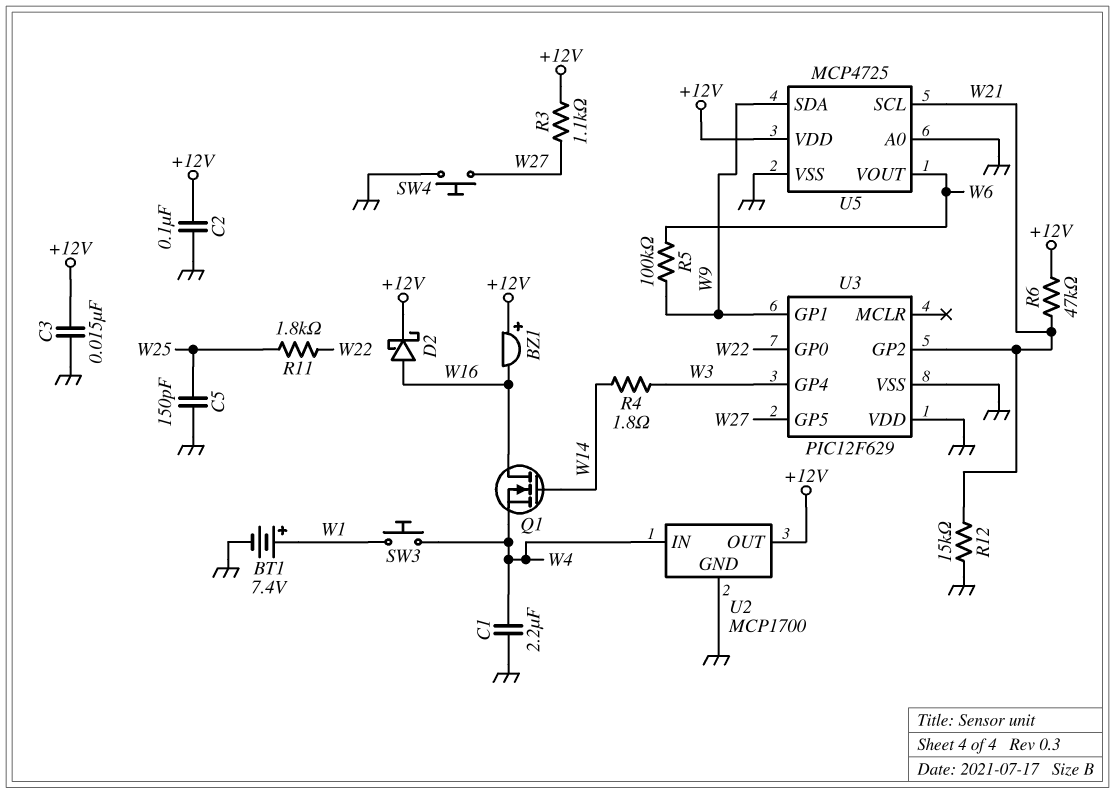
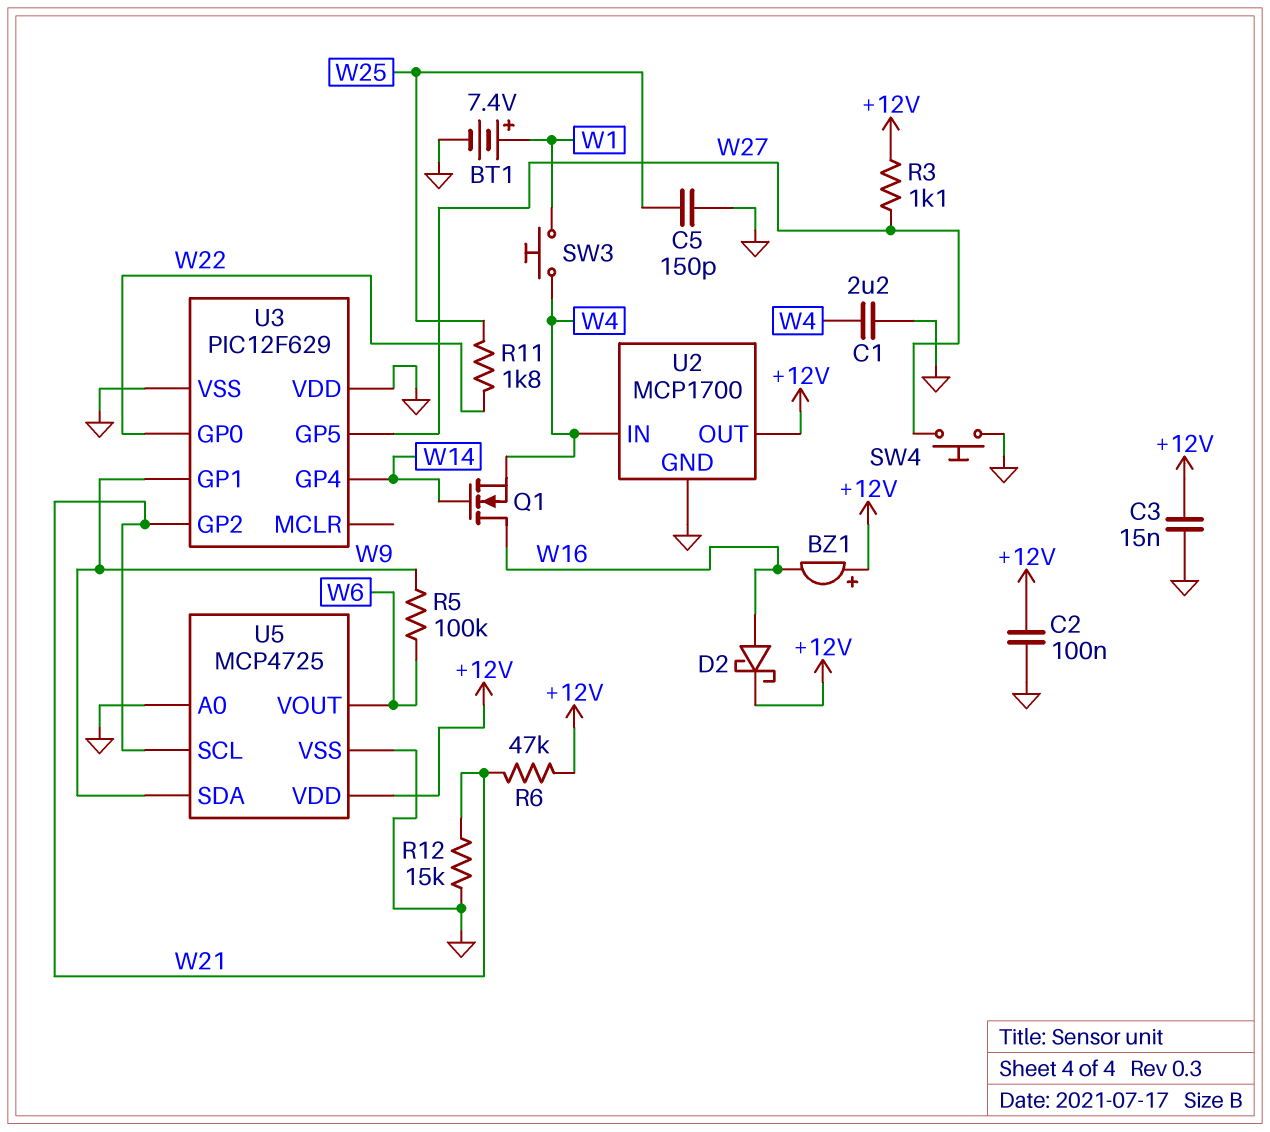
R4: 1.8 (W3, W14) -> none
U3 pin GP4: W3 -> W14

